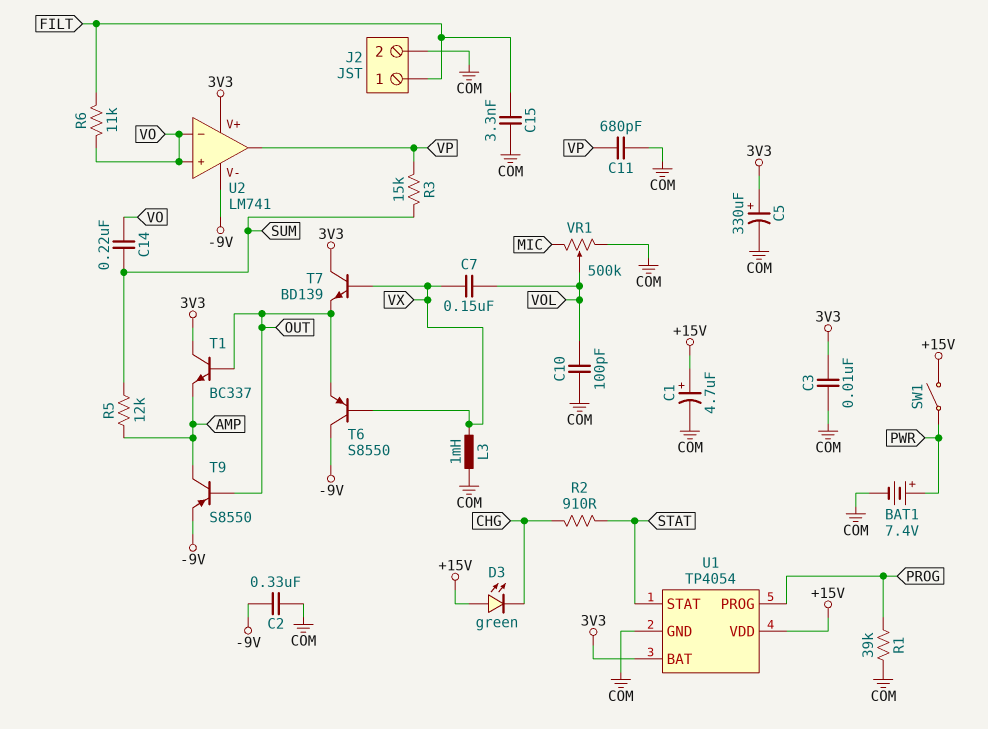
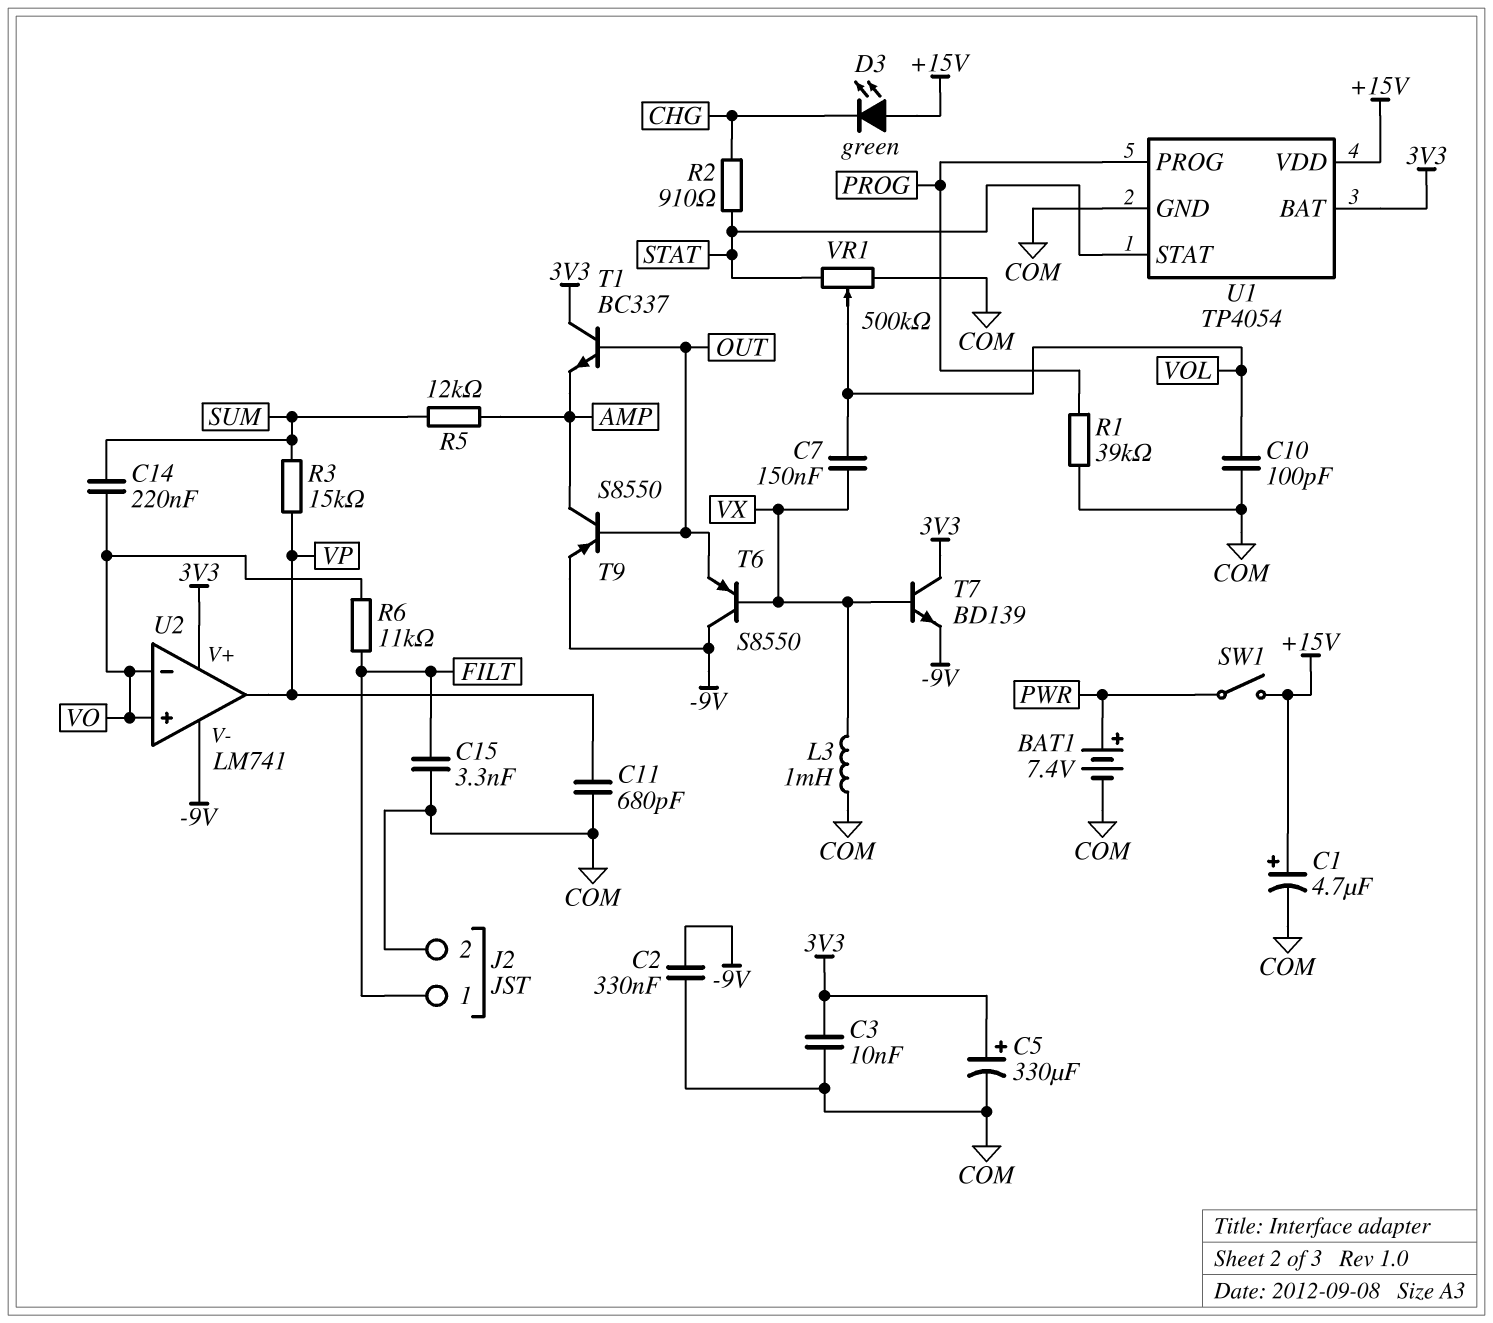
T7: NPN BD139 (B VX, C 3V3, E OUT) -> NPN BD139 (B VX, C 3V3, E -9V)
VR1: 500k (COM, MIC, wiper VOL) -> 500k (COM, STAT, wiper VOL)

